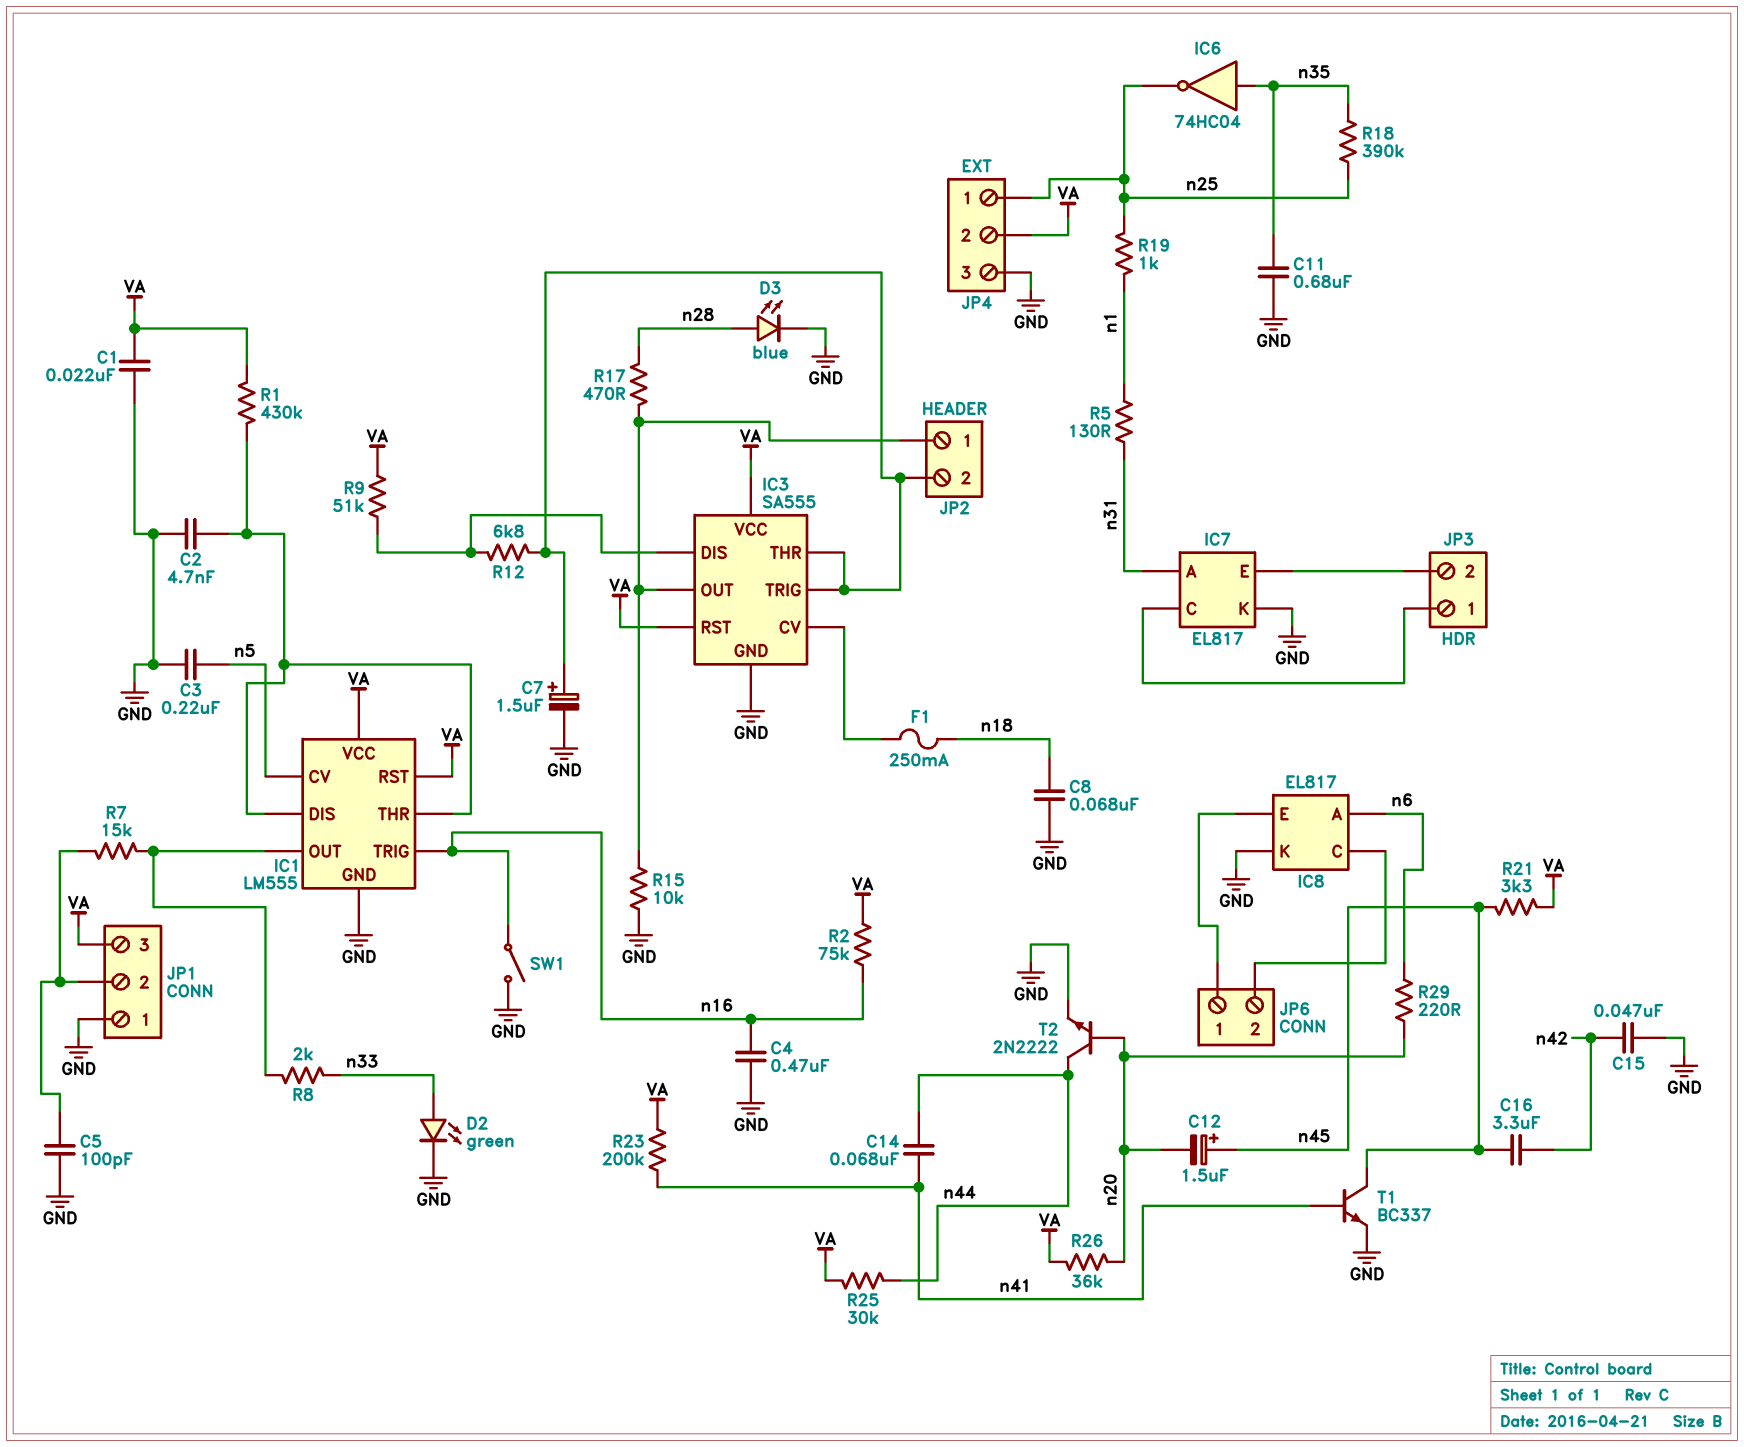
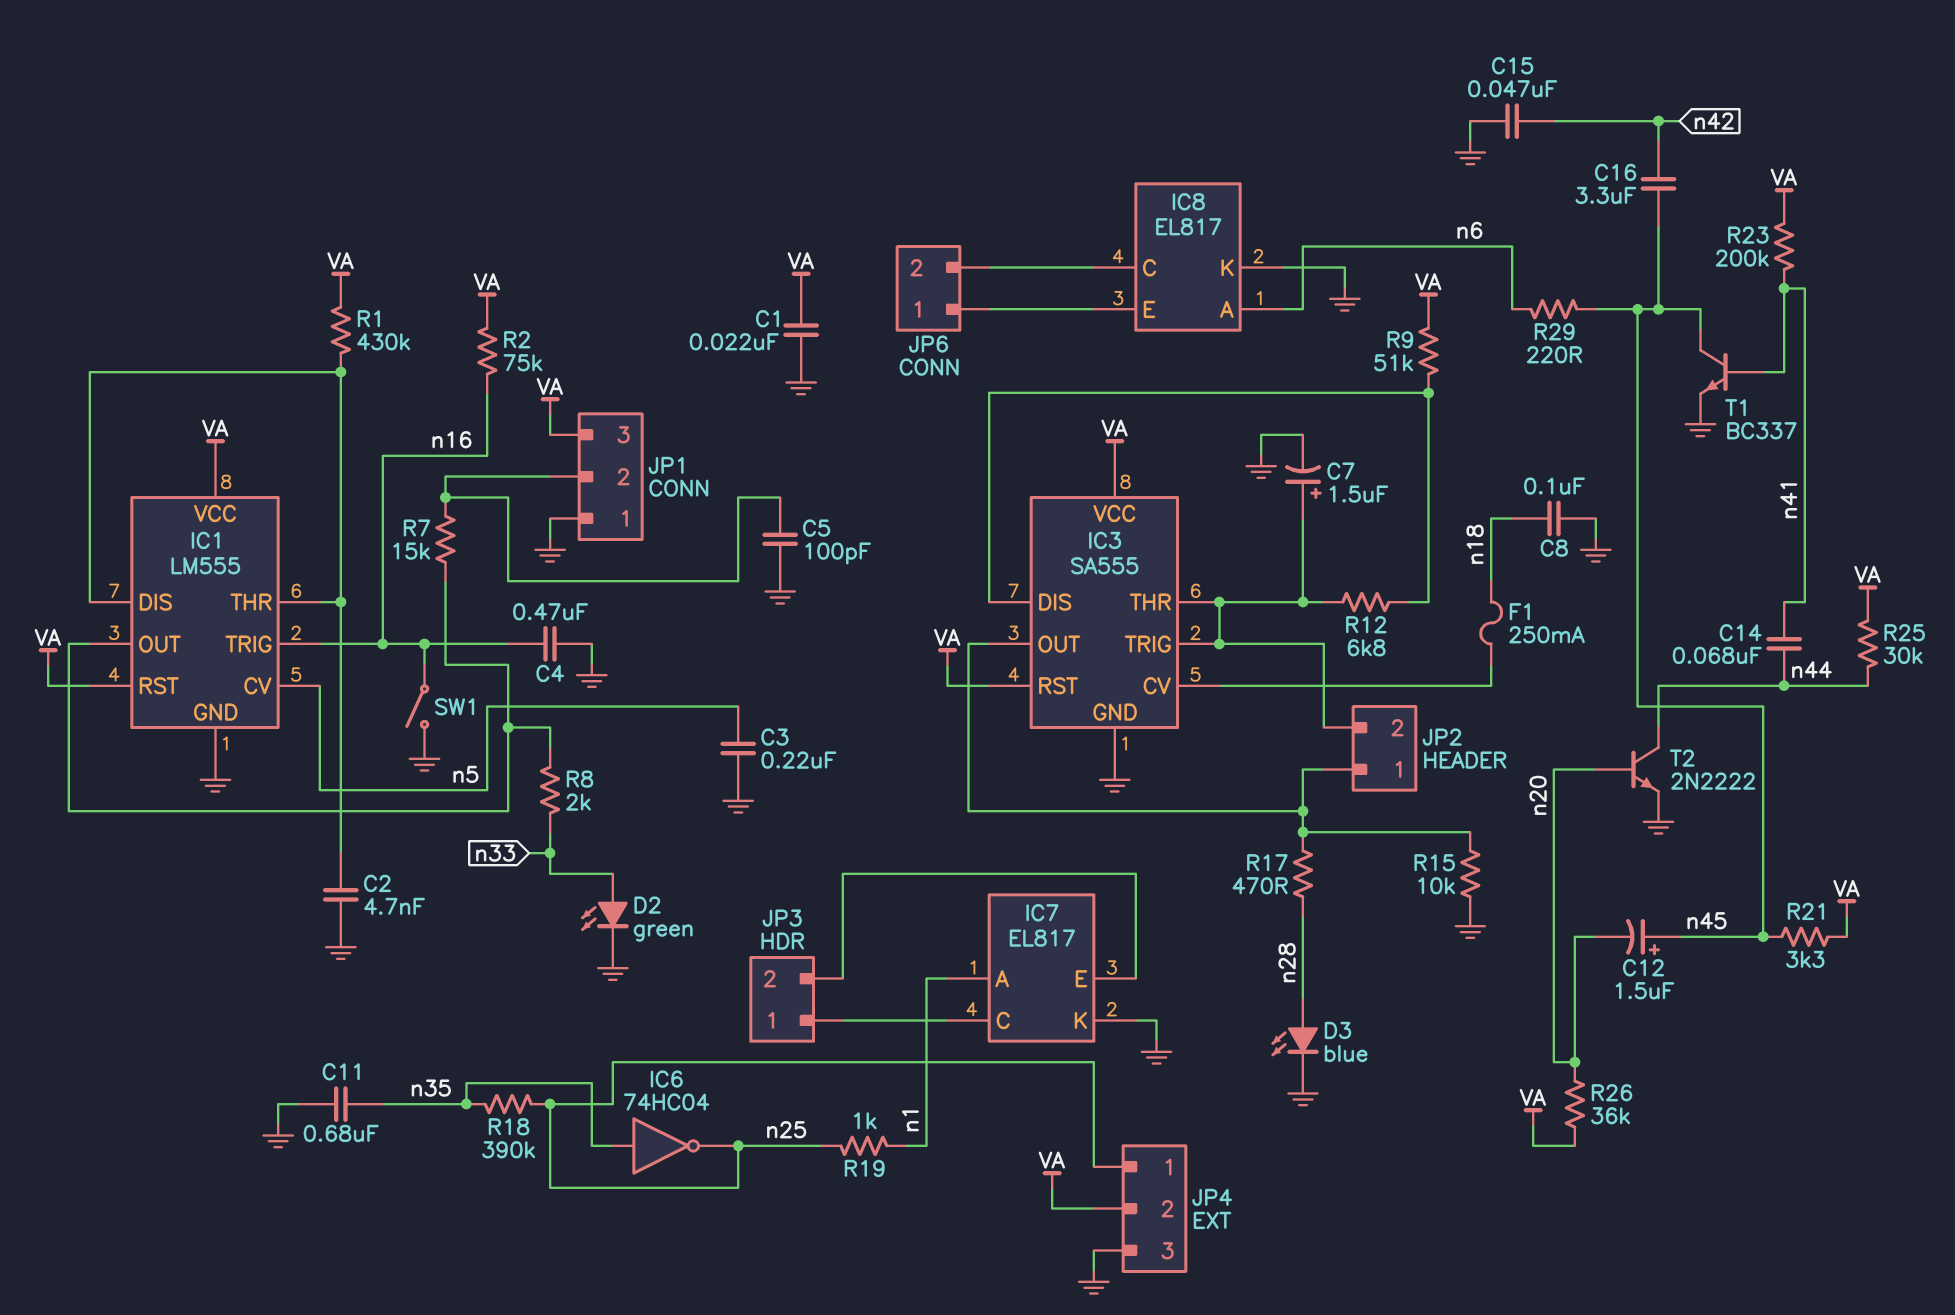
C8: 68nF (GND, n18) -> 100nF (GND, n18)
IC7 pin A: n31 -> n1
R5: 130 (n1, n31) -> none
R29: 220 (n6, n20) -> 220 (n6, n45)

